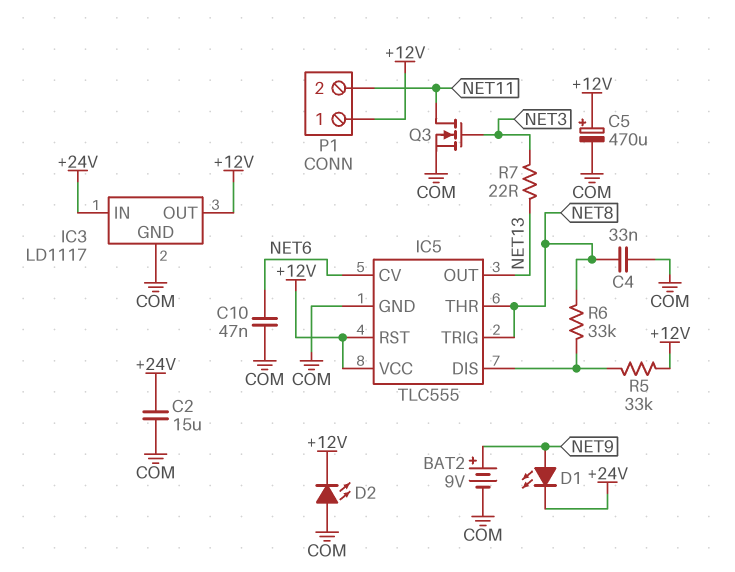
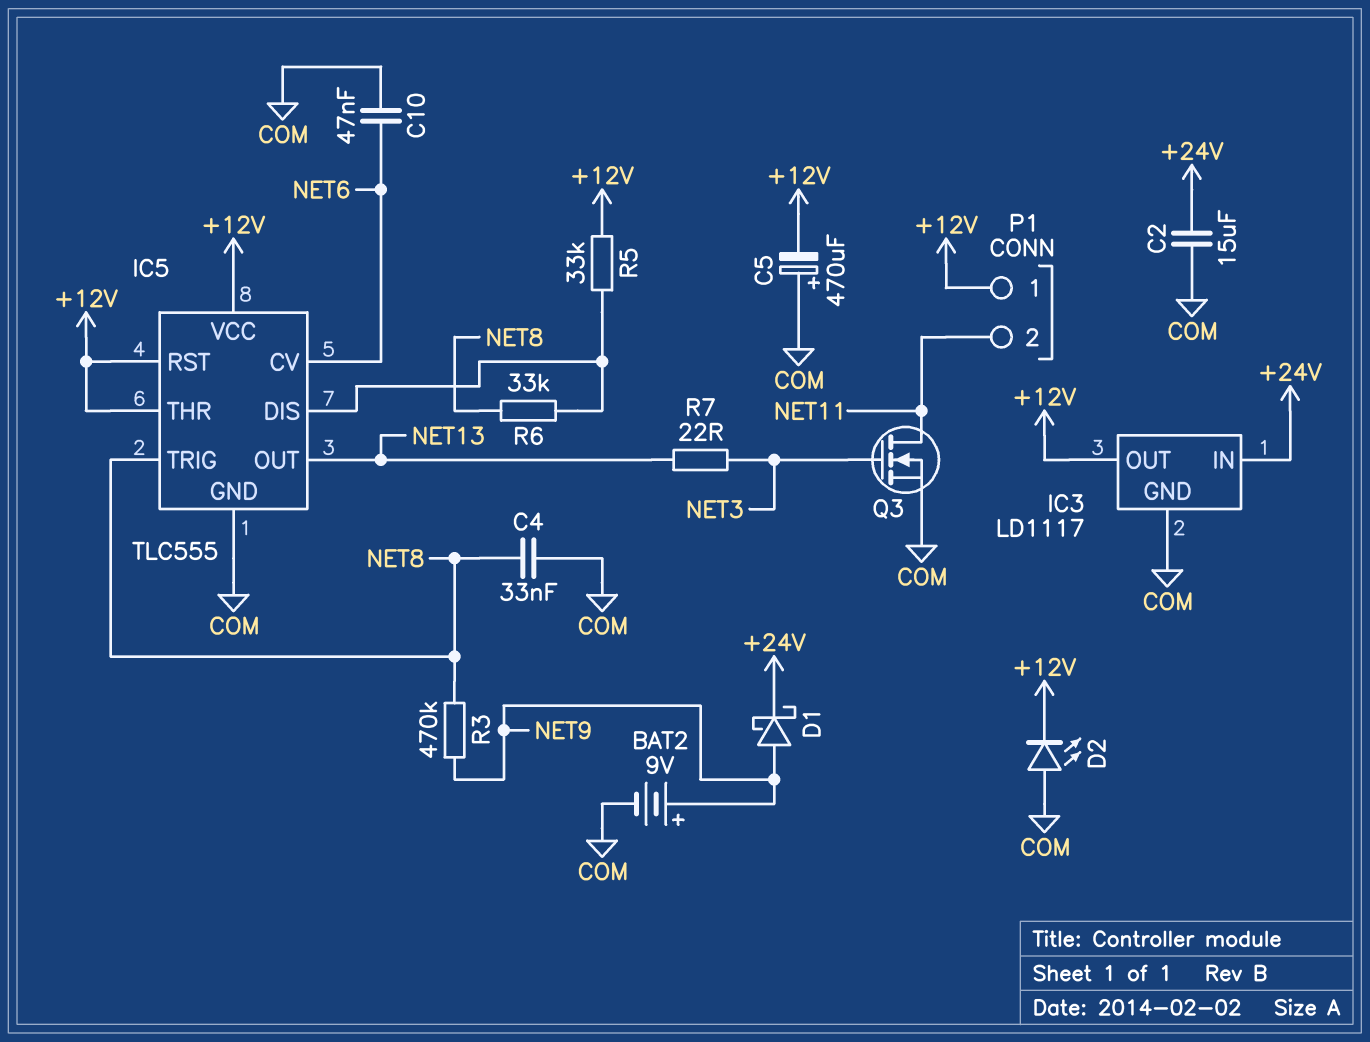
C5: 470uF (plus +12V, minus COM) -> 470uF (plus COM, minus +12V)
D1: LED (A NET9, K +24V) -> schottky (A NET9, K +24V)
IC5 pin THR: NET8 -> +12V
R3: none -> 470k (NET8, NET9)

